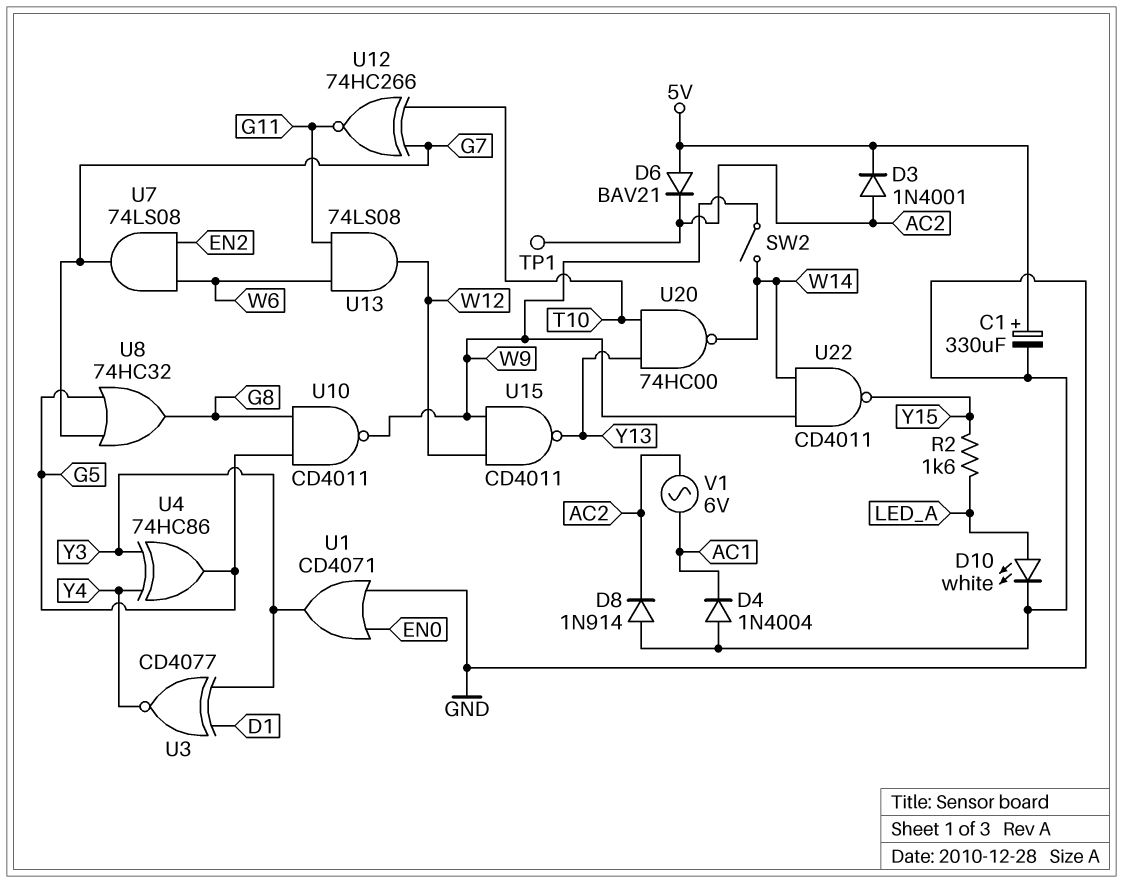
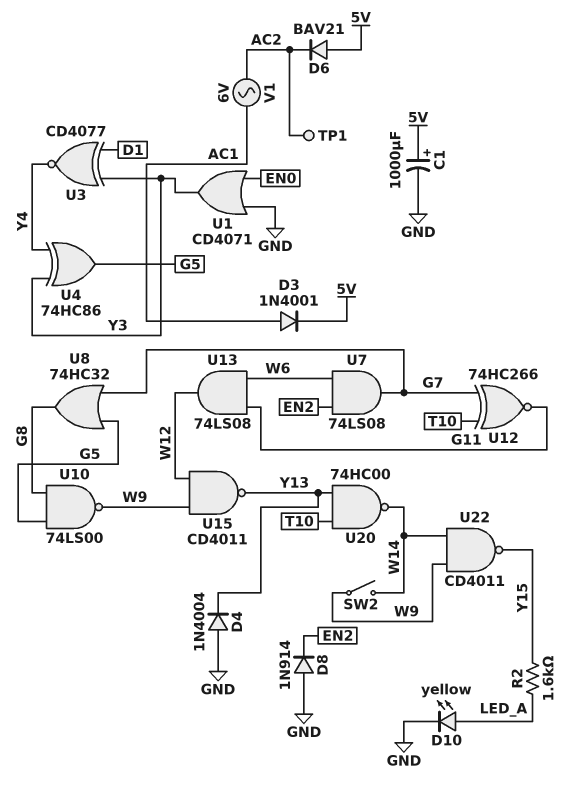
C1: 330uF (plus 5V, minus GND) -> 1000uF (plus 5V, minus GND)
D3: diode 1N4001 (A AC2, K 5V) -> diode 1N4001 (A AC1, K 5V)
D4: diode 1N4004 (A GND, K AC1) -> diode 1N4004 (A GND, K Y13)
D8: diode 1N914 (A GND, K AC2) -> diode 1N914 (A GND, K EN2)
D10: LED white (A LED_A, K GND) -> LED yellow (A LED_A, K GND)
U10: NAND CD4011 (in G5, in G8, out W9) -> NAND 74LS00 (in G5, in G8, out W9)

